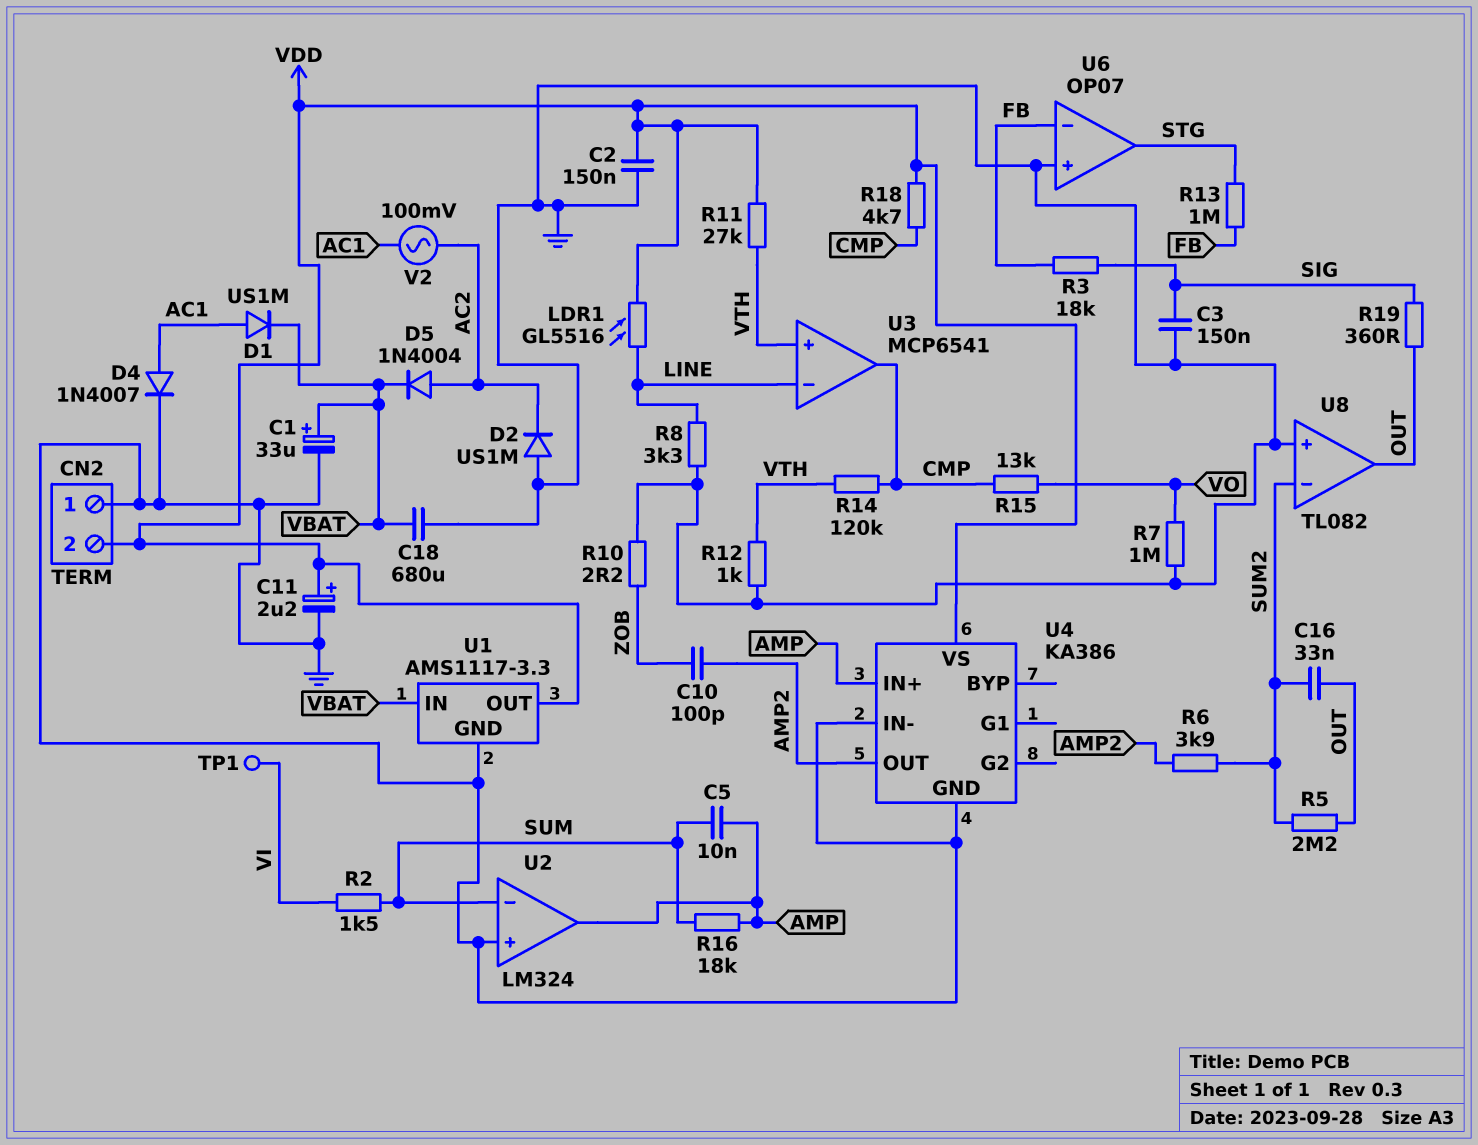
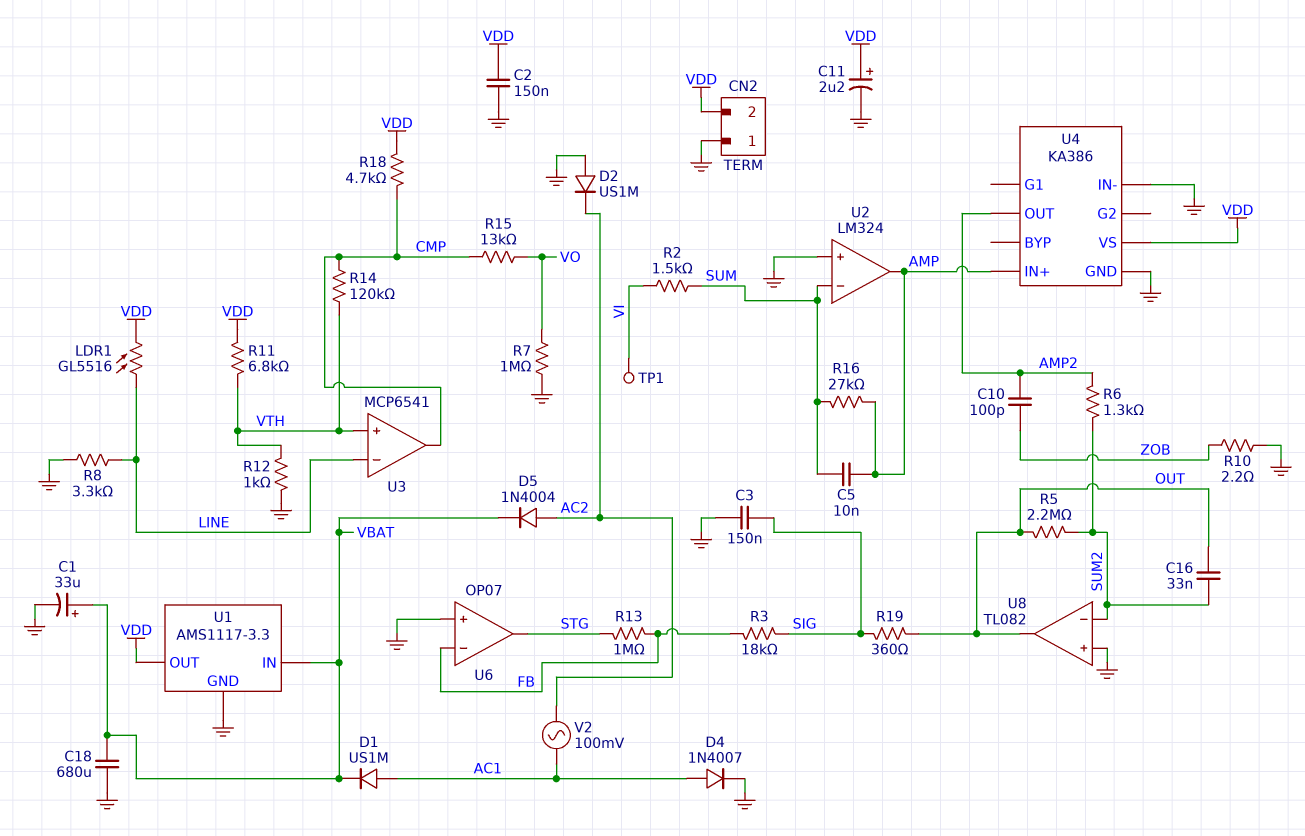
R6: 3.9k (AMP2, SUM2) -> 1.3k (AMP2, SUM2)
R11: 27k (VDD, VTH) -> 6.8k (VDD, VTH)
R16: 18k (AMP, SUM) -> 27k (AMP, SUM)

